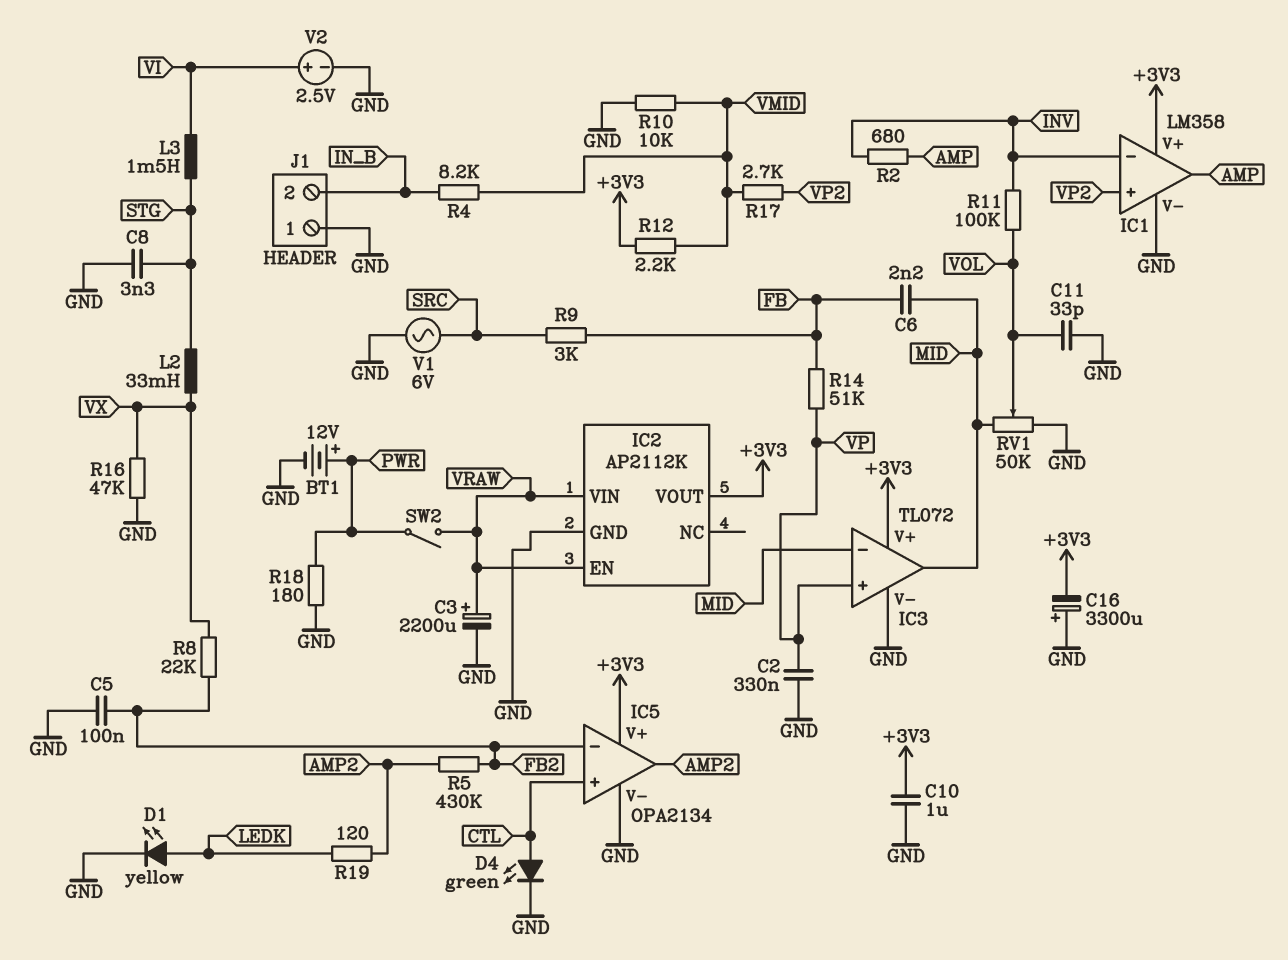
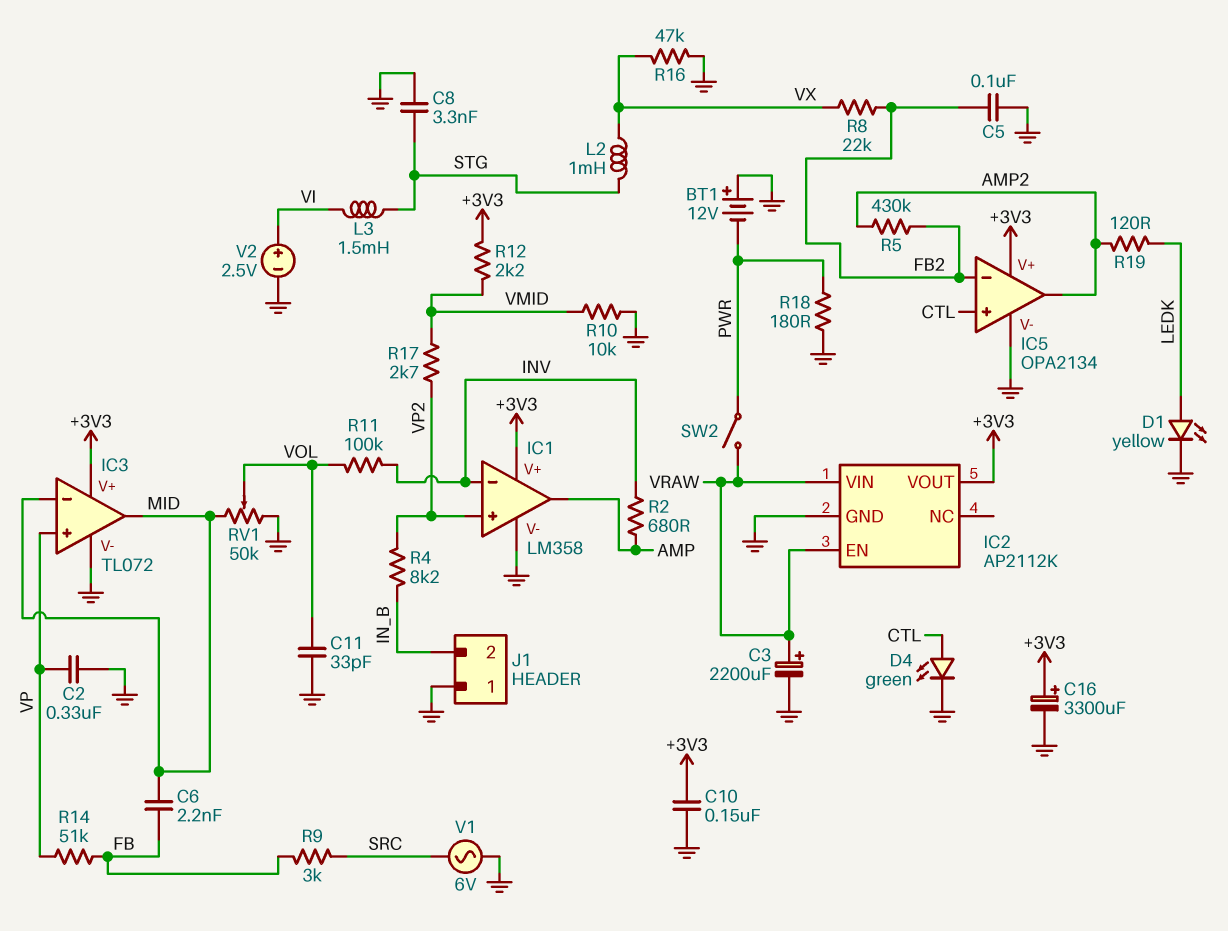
BT1: 12V (plus PWR, minus GND) -> 12V (plus GND, minus PWR)
C10: 1uF (+3V3, GND) -> 150nF (+3V3, GND)
C16: 3300uF (plus GND, minus +3V3) -> 3300uF (plus +3V3, minus GND)
L2: 33mH (STG, VX) -> 1mH (STG, VX)
R4: 8.2k (IN_B, VMID) -> 8.2k (IN_B, VP2)

